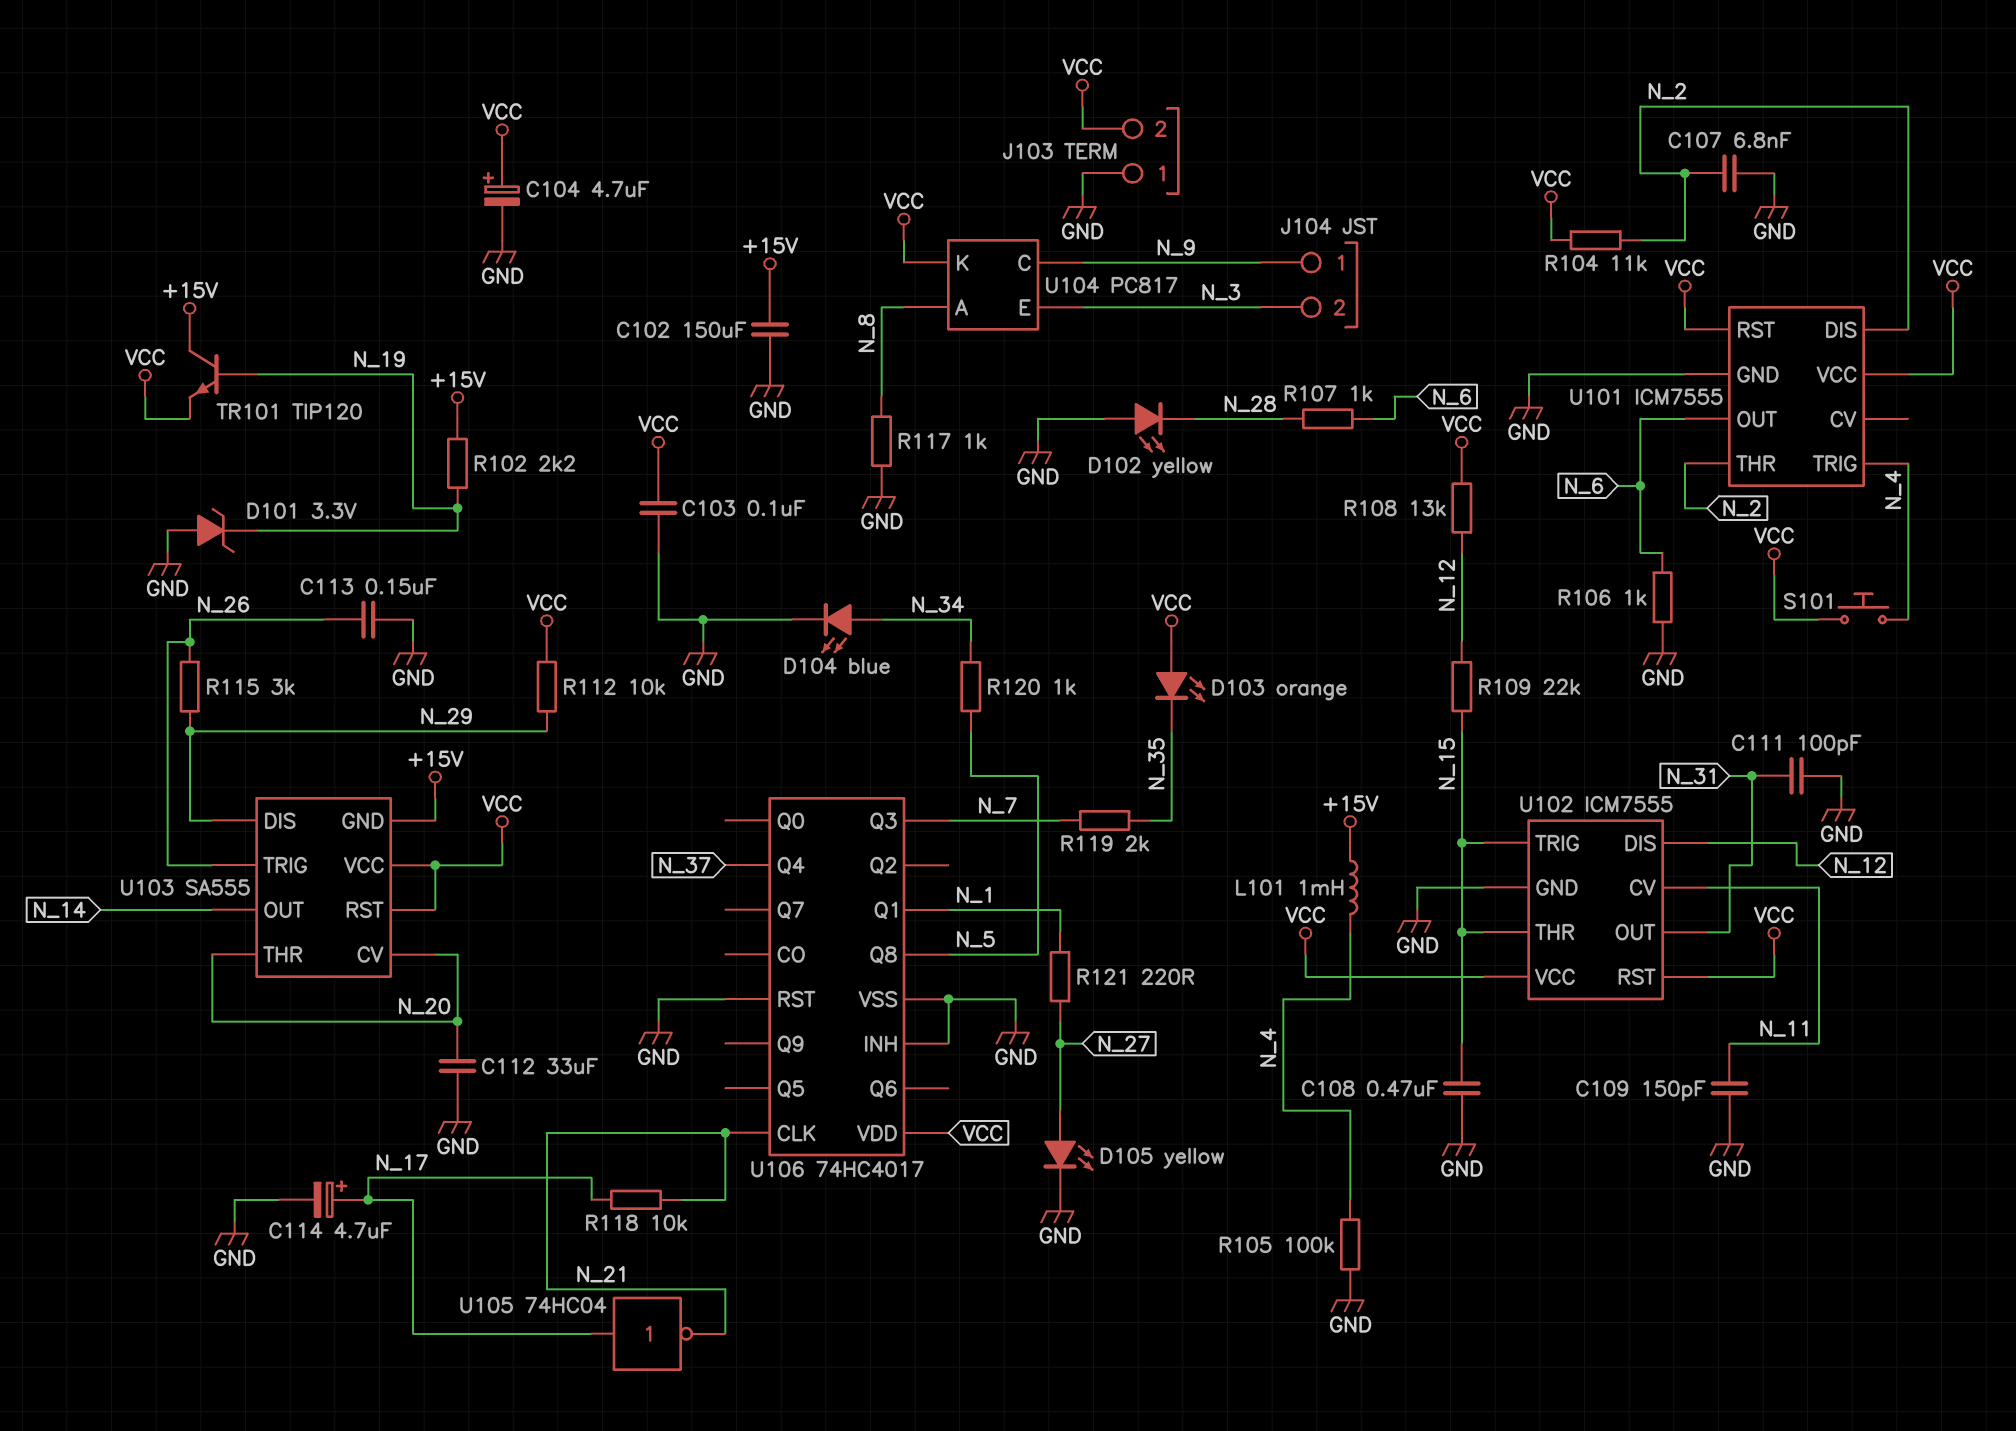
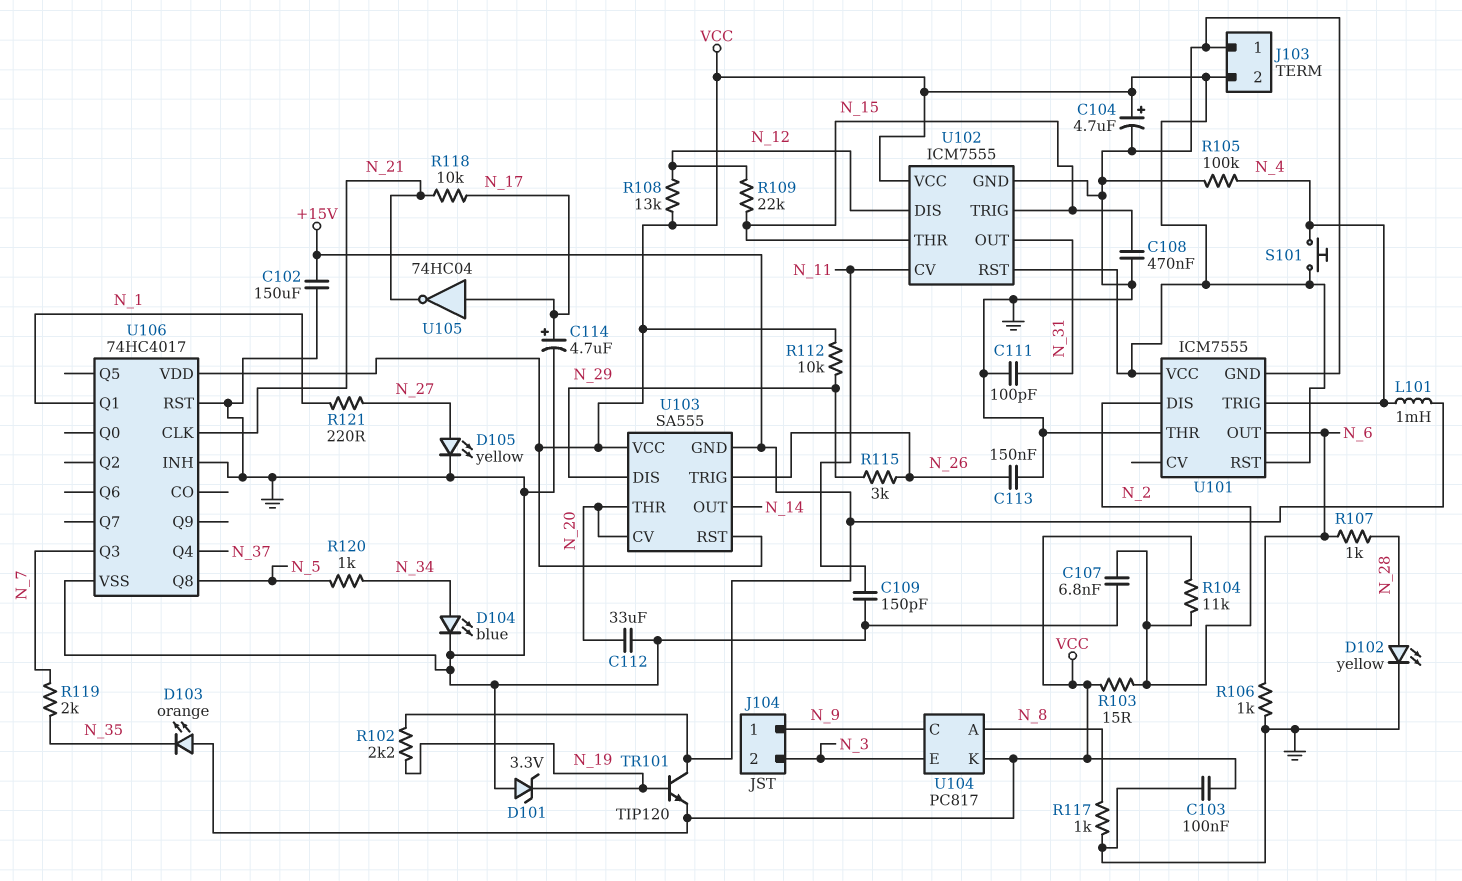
D102: LED yellow (A GND, K N_28) -> LED yellow (A N_28, K GND)
R103: none -> 15 (N_2, VCC)
U101 pin THR: N_2 -> GND

